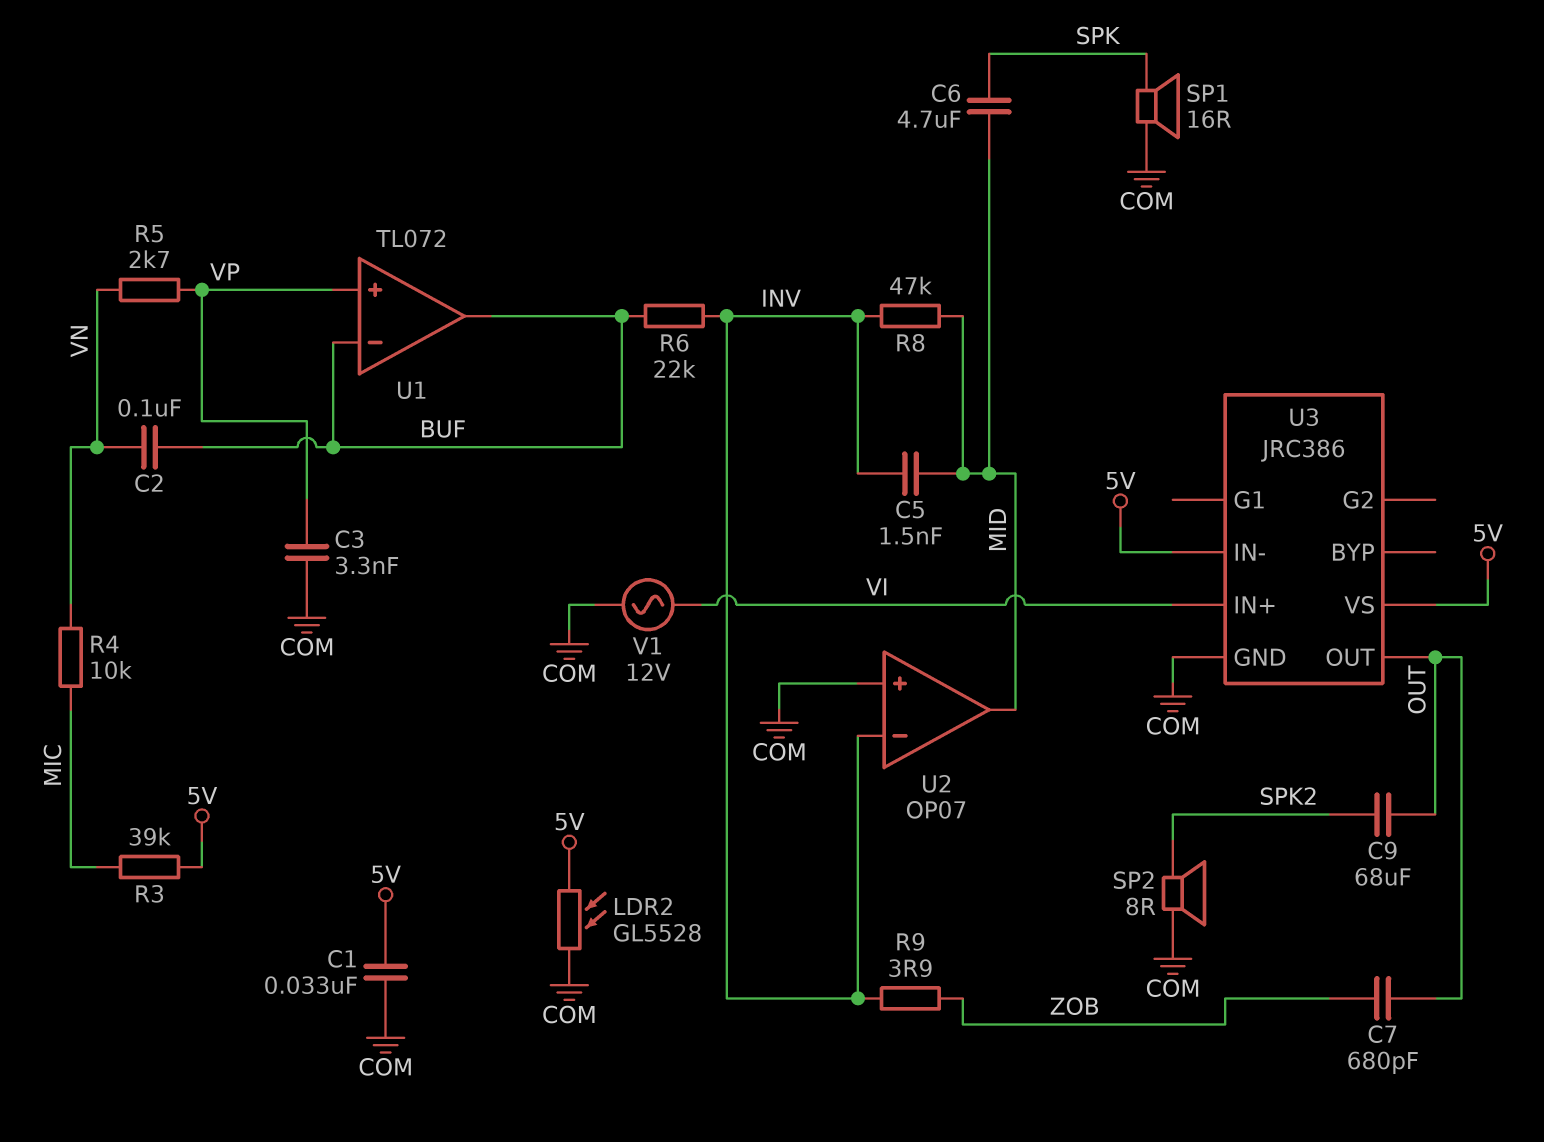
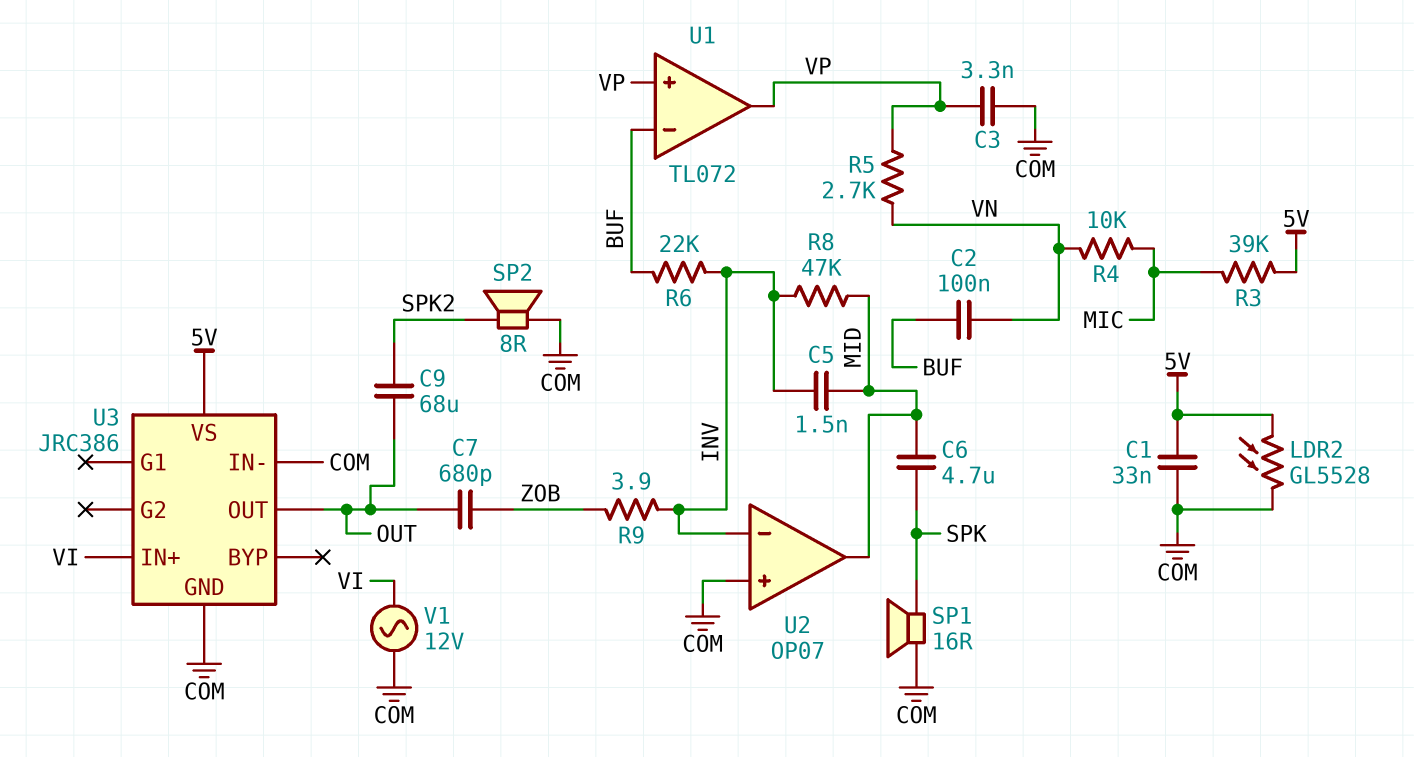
U1 pin out: BUF -> VP
U3 pin IN-: 5V -> COM

